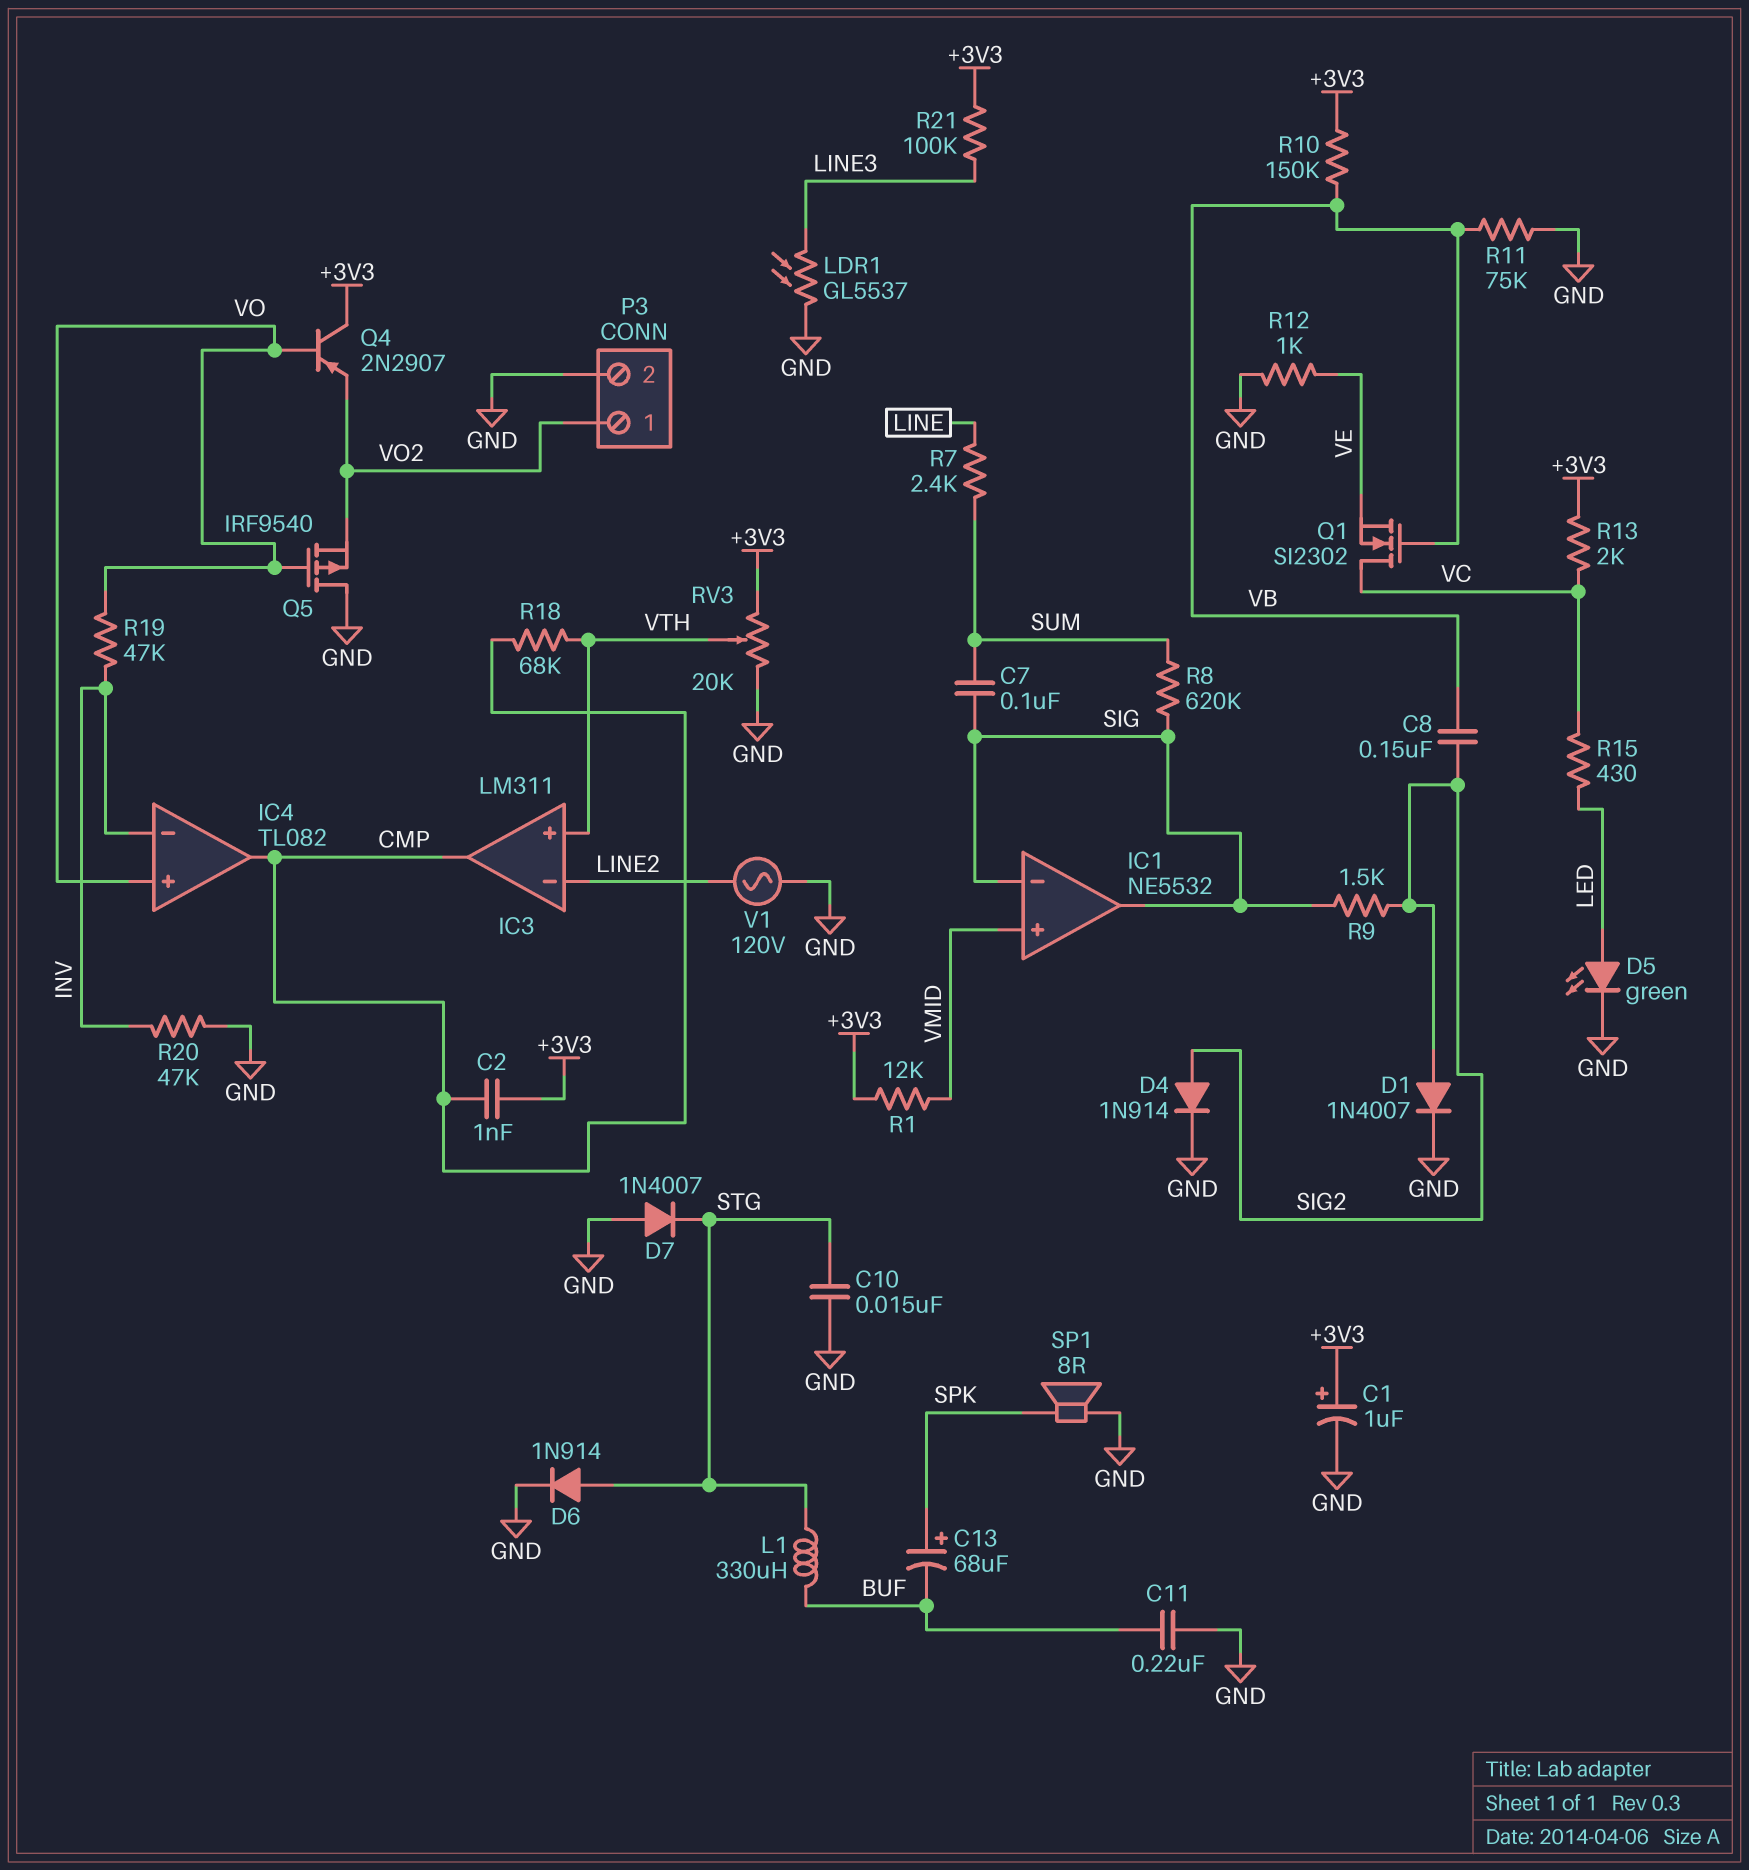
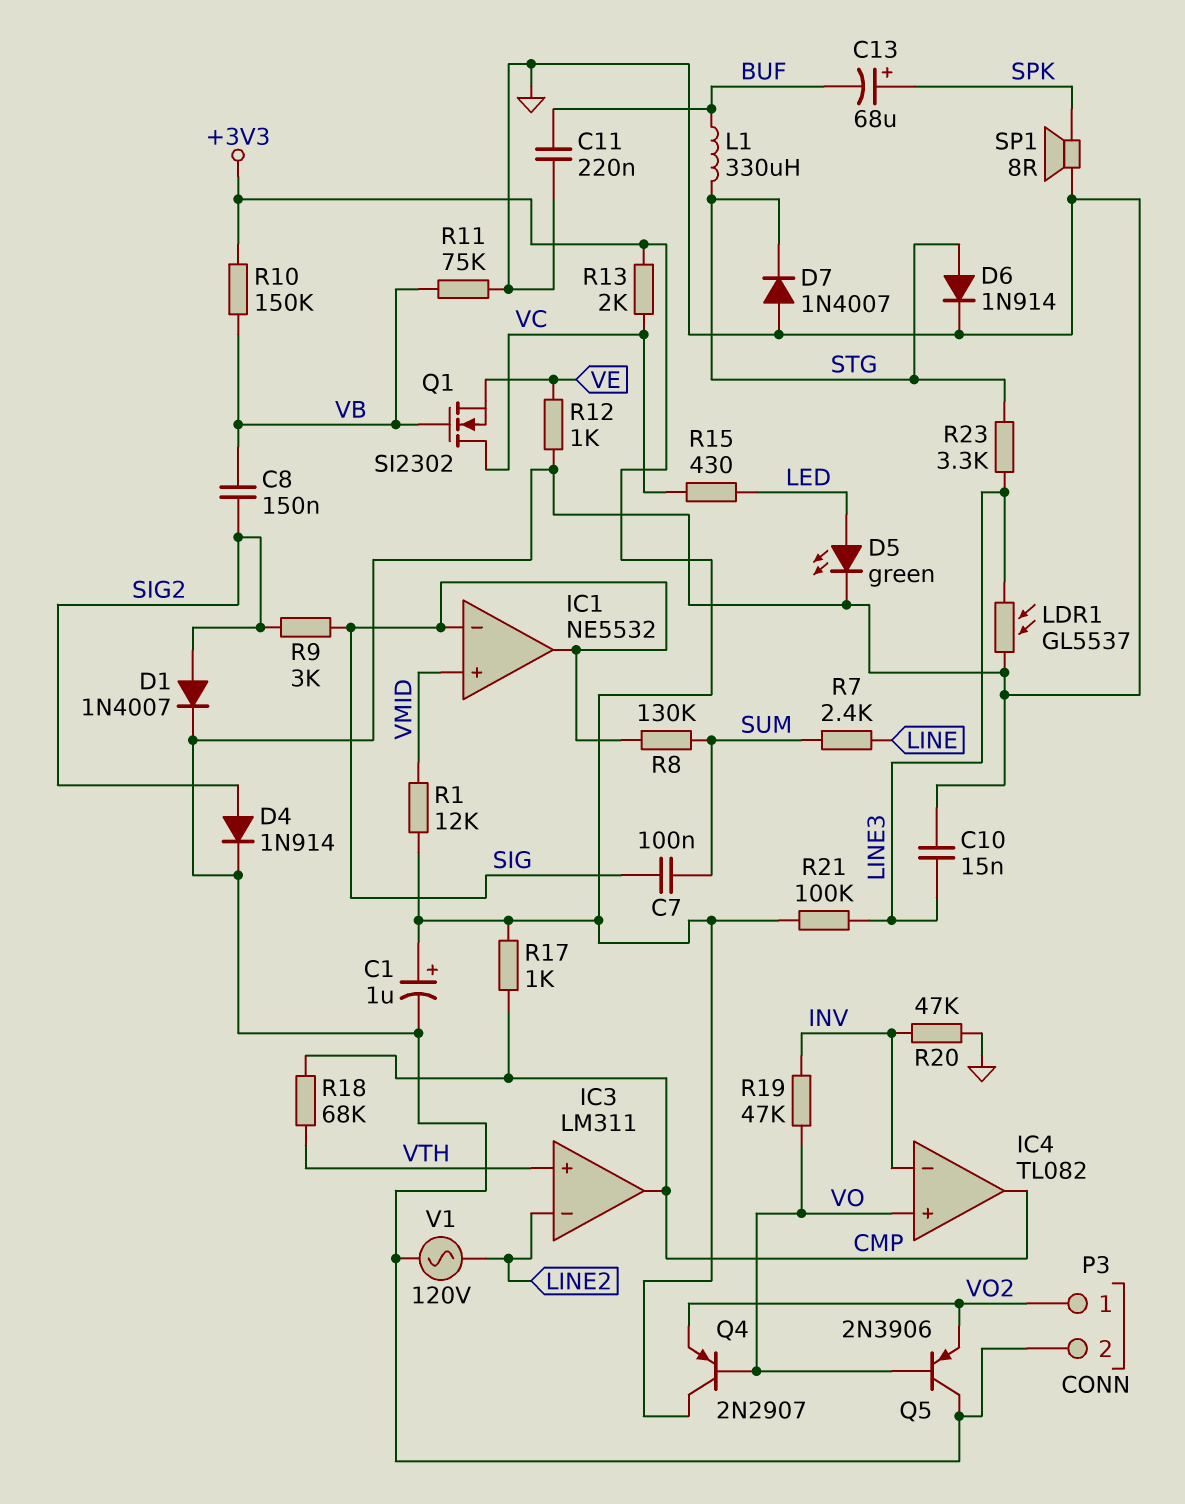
C2: 1nF (+3V3, CMP) -> none
C10: 15nF (GND, STG) -> 15nF (GND, LINE3)
Q5: PMOS IRF9540 (G VO, D GND, S VO2) -> PNP 2N3906 (B VO, C GND, E VO2)
R8: 620k (SIG, SUM) -> 130k (SIG, SUM)
R9: 1.5k (SIG, SIG2) -> 3k (SIG, SIG2)
R17: none -> 1k (+3V3, CMP)
R23: none -> 3.3k (LINE3, STG)
RV3: 20k (+3V3, GND, wiper VTH) -> none

